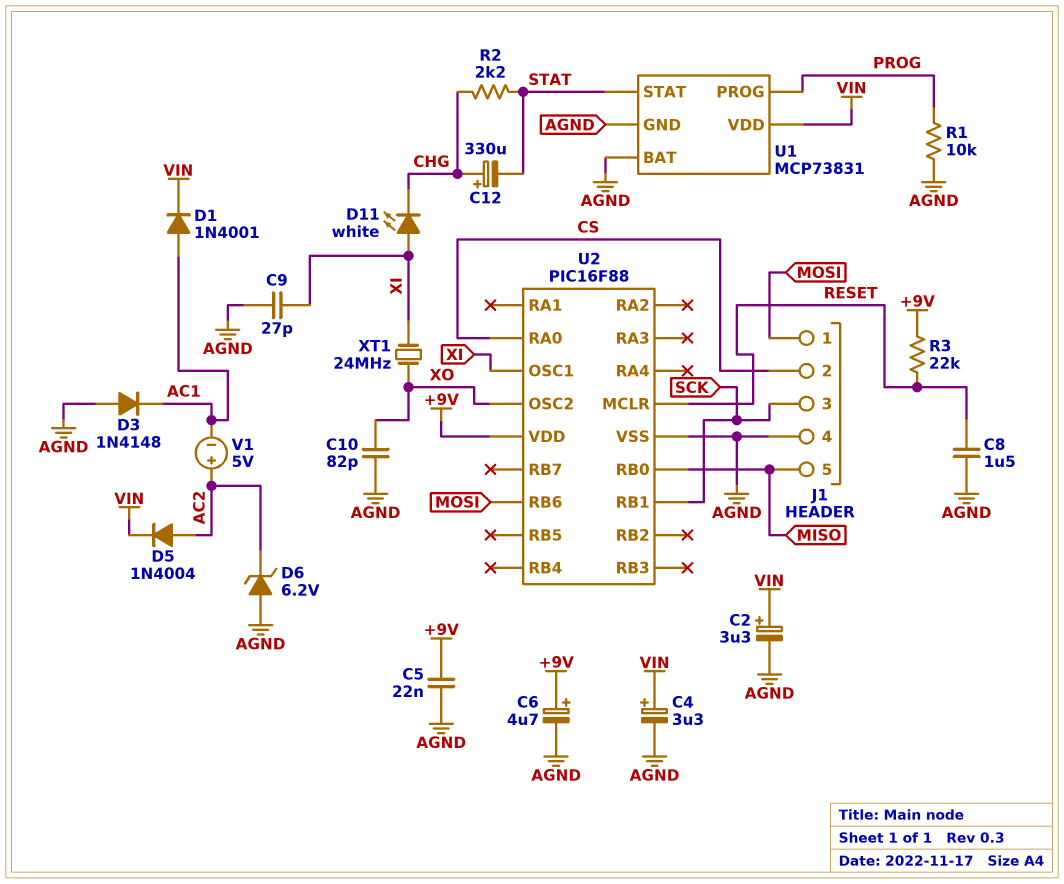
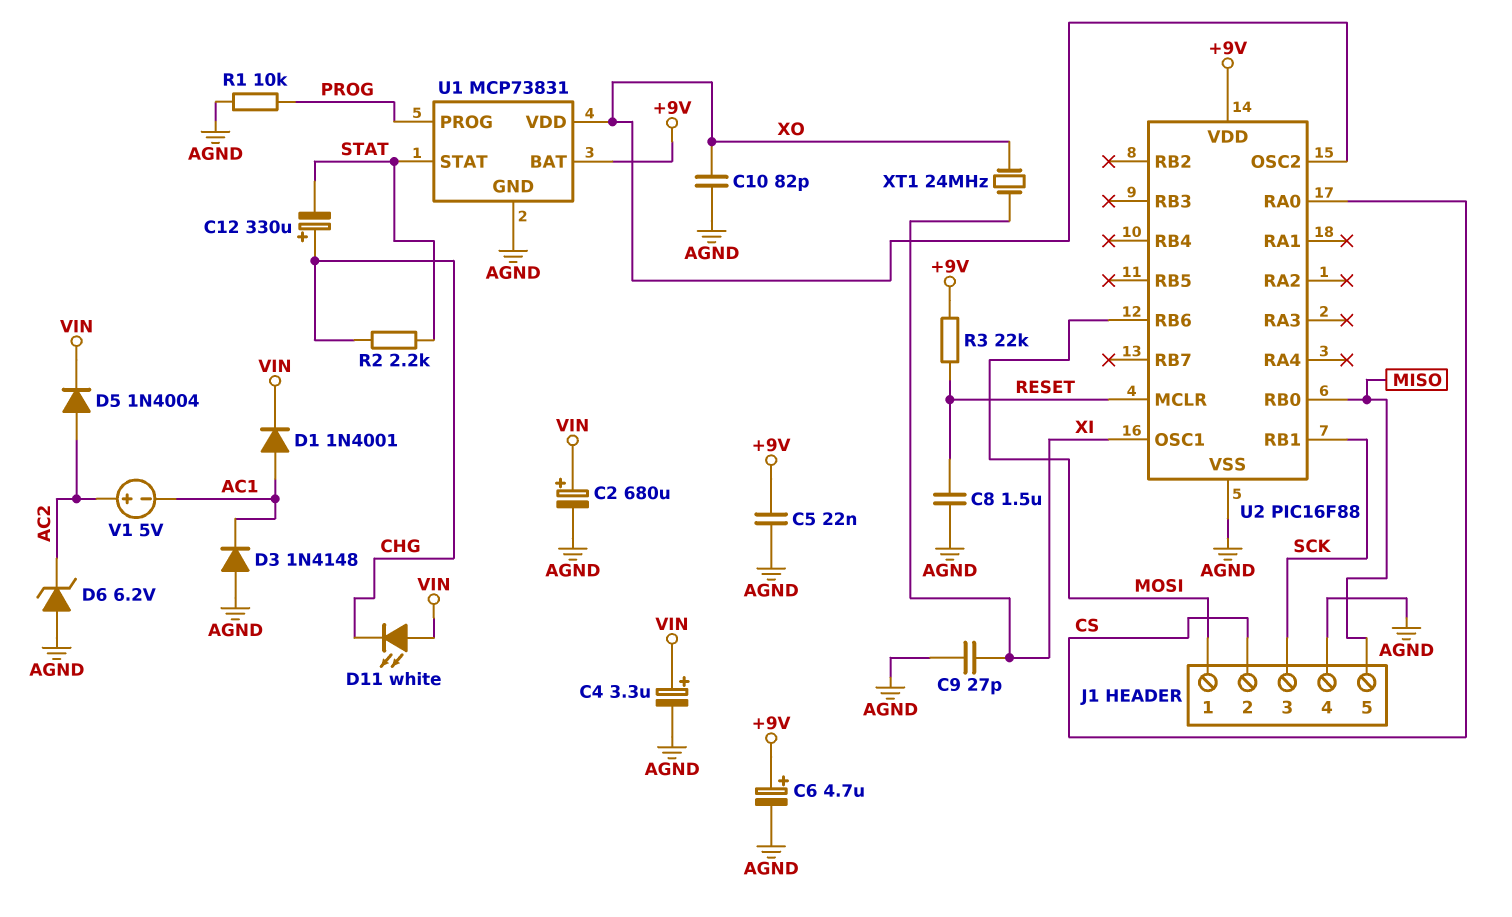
C2: 3.3uF (plus VIN, minus AGND) -> 680uF (plus VIN, minus AGND)
D11: LED white (A XI, K CHG) -> LED white (A VIN, K CHG)
U1 pin BAT: AGND -> +9V
U1 pin VDD: VIN -> XO

